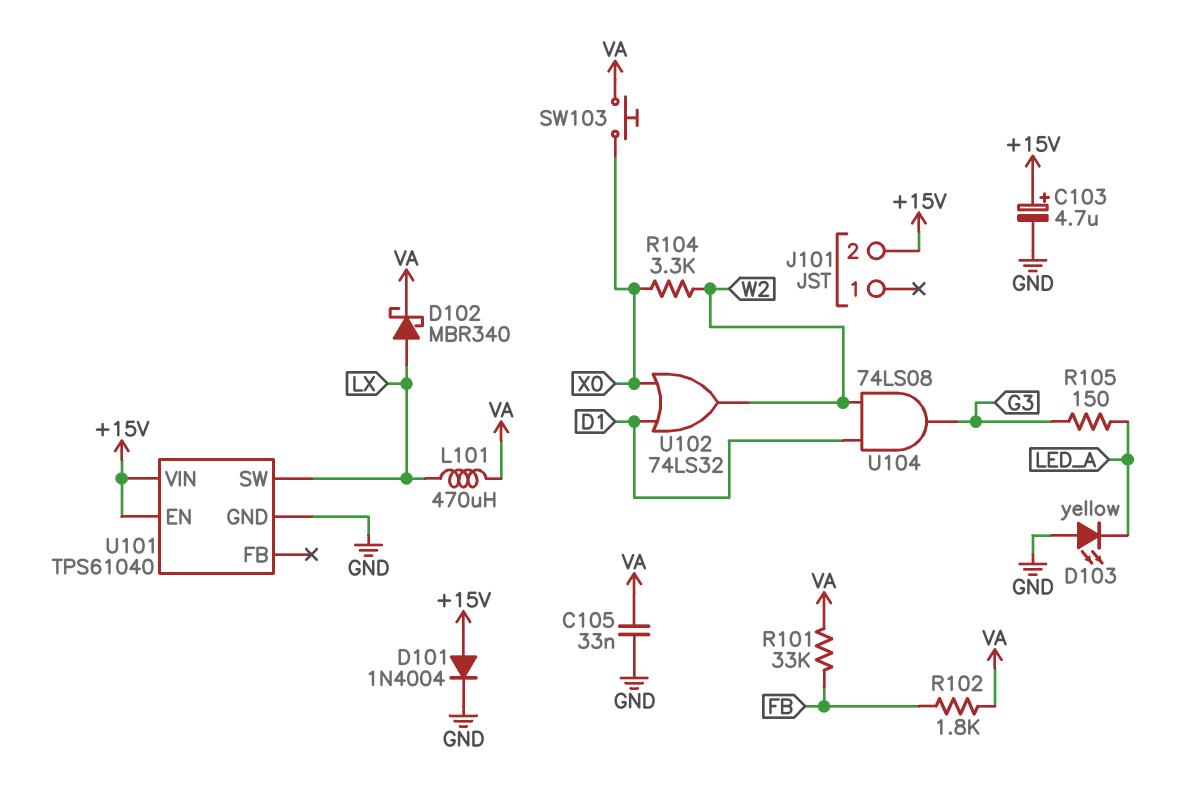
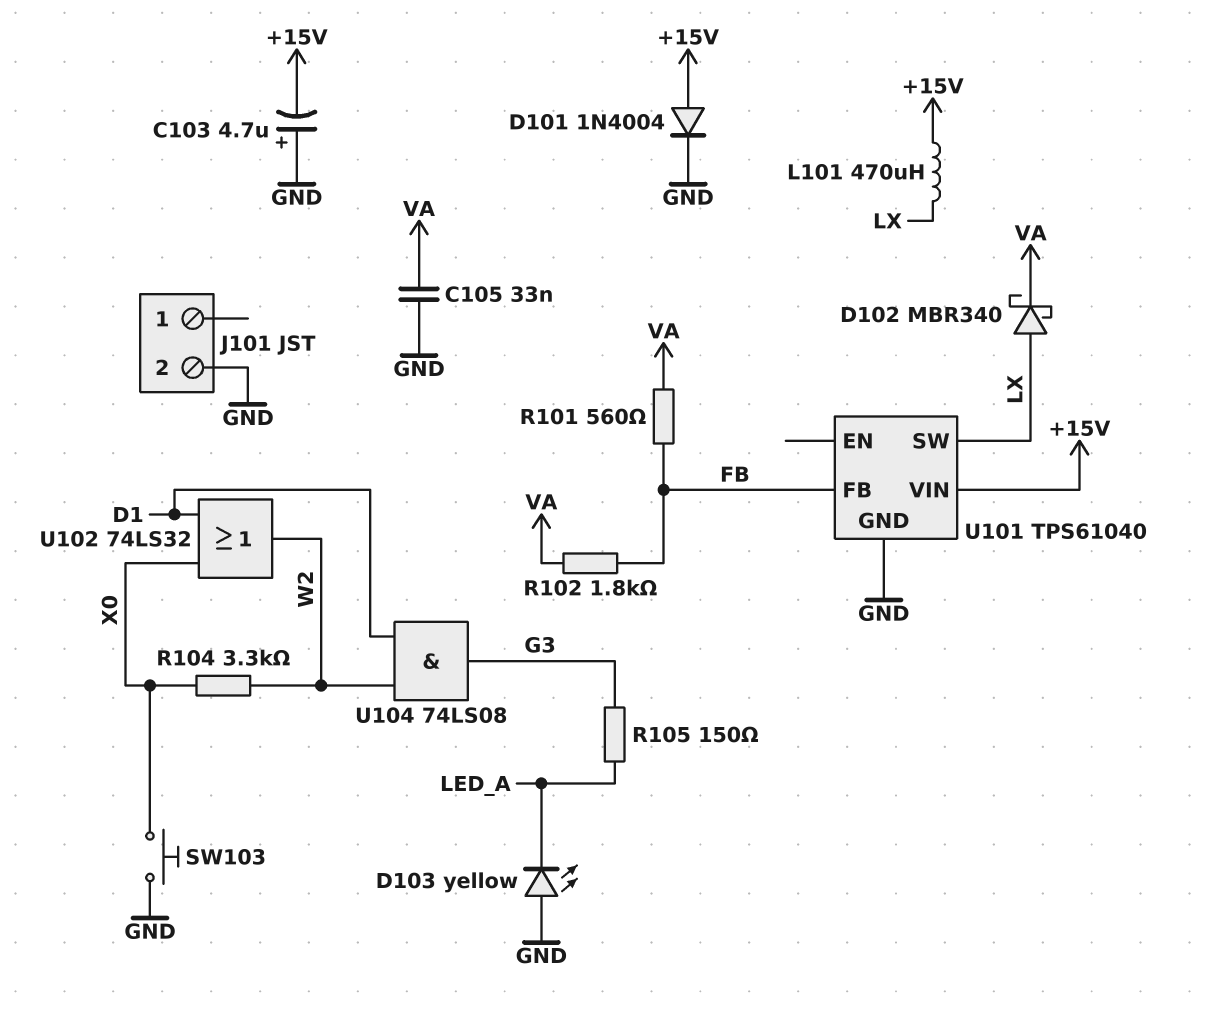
C103: 4.7uF (plus +15V, minus GND) -> 4.7uF (plus GND, minus +15V)
J101 pin 2: +15V -> GND
L101: 470uH (LX, VA) -> 470uH (+15V, LX)
R101: 33k (FB, VA) -> 560 (FB, VA)
SW103: button (VA, X0) -> button (GND, X0)
U101 pin EN: +15V -> none
U101 pin FB: none -> FB

